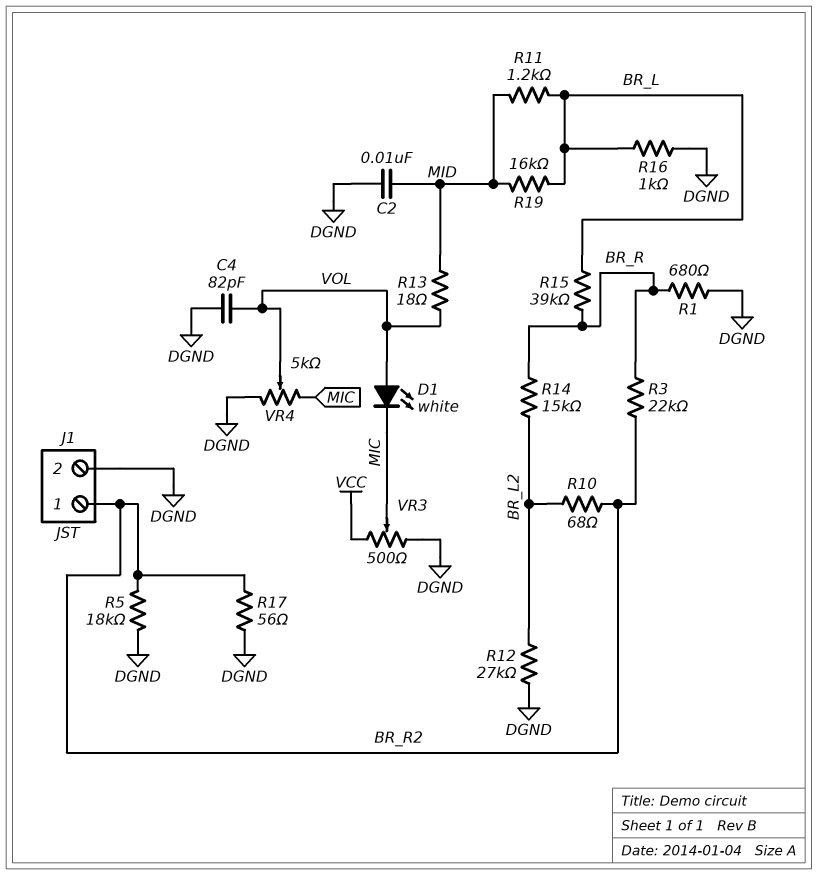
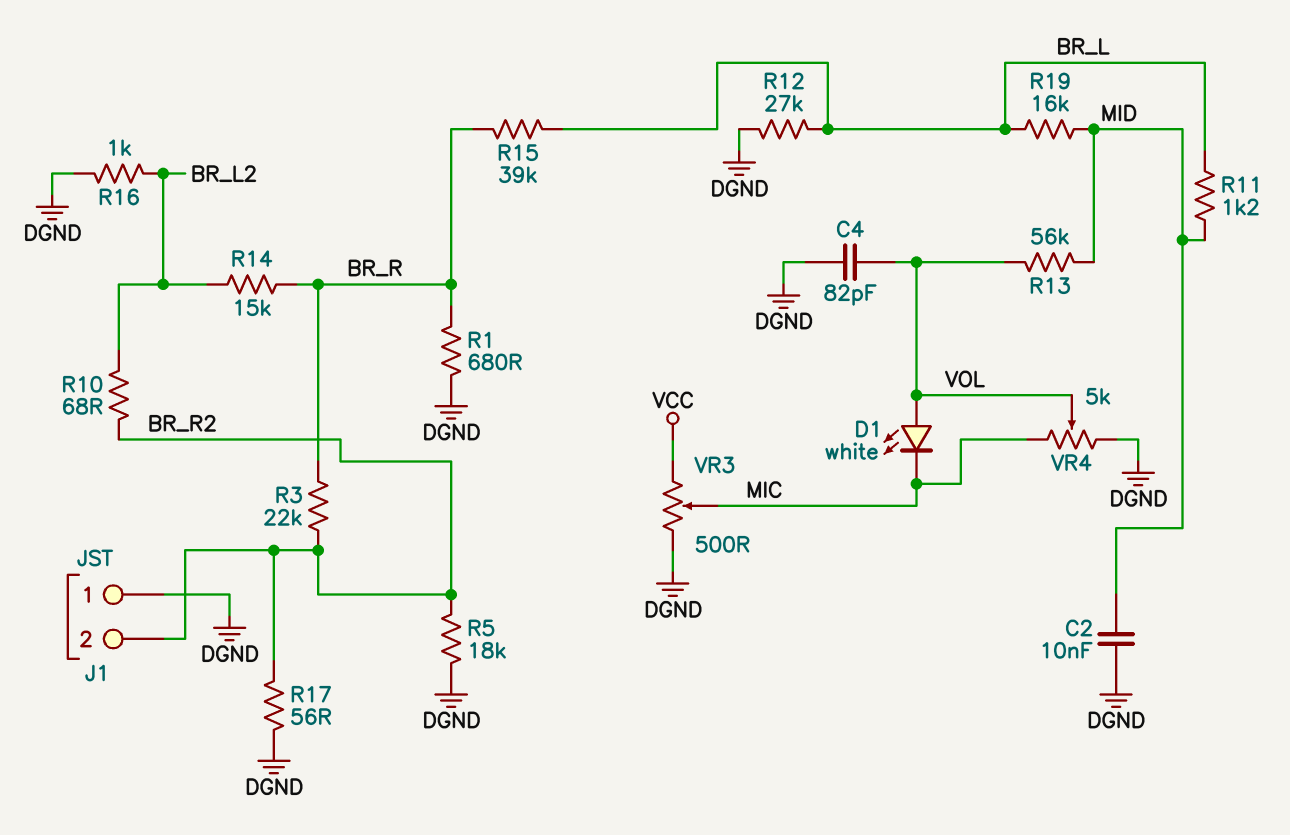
J1 pin 1: BR_R2 -> DGND
J1 pin 2: DGND -> BR_R2
R12: 27k (BR_L2, DGND) -> 27k (BR_L, DGND)
R13: 18 (MID, VOL) -> 56k (MID, VOL)
R16: 1k (BR_L, DGND) -> 1k (BR_L2, DGND)

